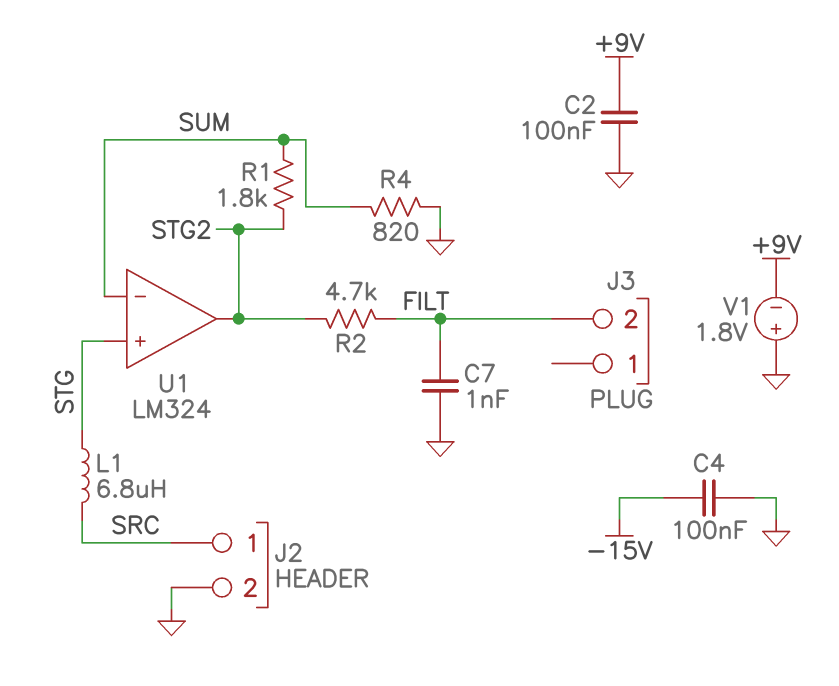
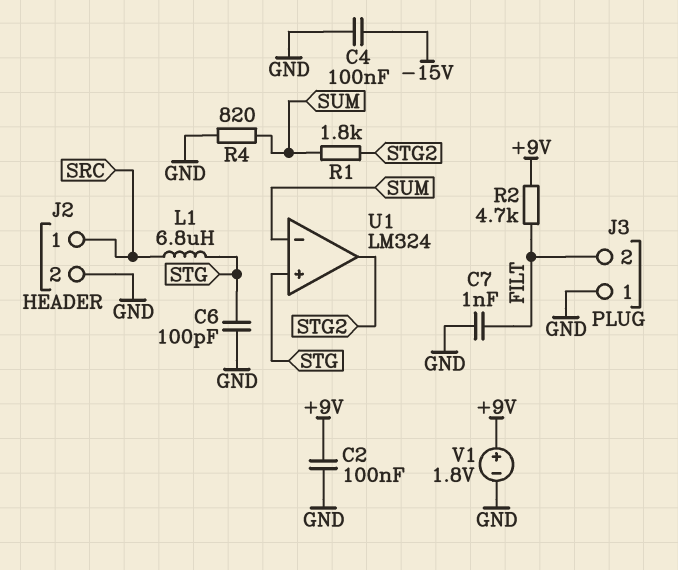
C6: none -> 100pF (GND, STG)
J3 pin 1: none -> GND
R2: 4.7k (FILT, STG2) -> 4.7k (+9V, FILT)
V1: 1.8V (plus GND, minus +9V) -> 1.8V (plus +9V, minus GND)

